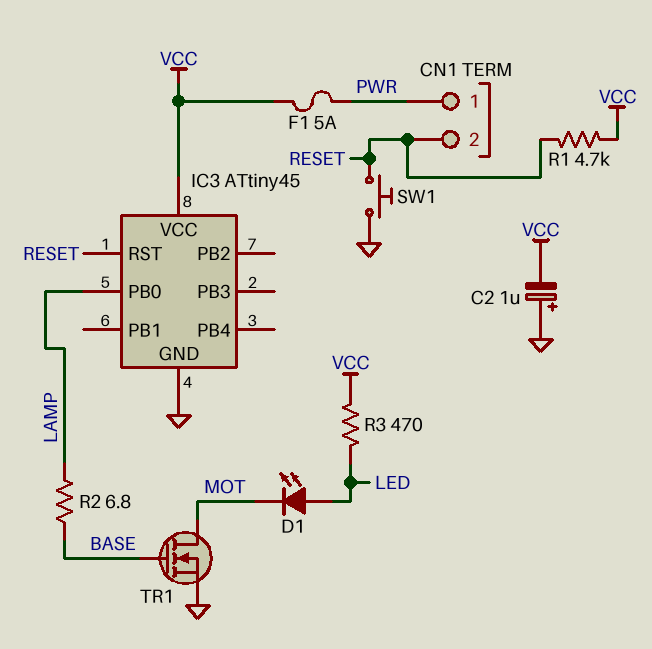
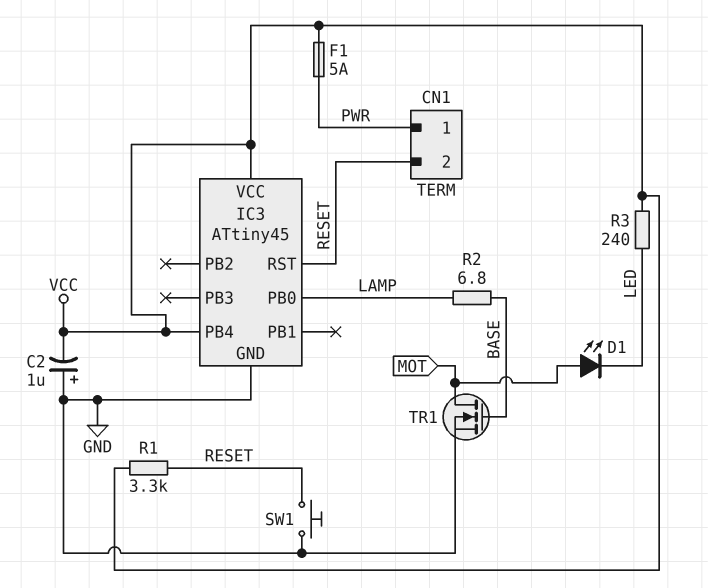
D1: LED (A LED, K MOT) -> LED (A MOT, K LED)
IC3 pin PB4: none -> VCC
R1: 4.7k (RESET, VCC) -> 3.3k (RESET, VCC)
R3: 470 (LED, VCC) -> 240 (LED, VCC)

